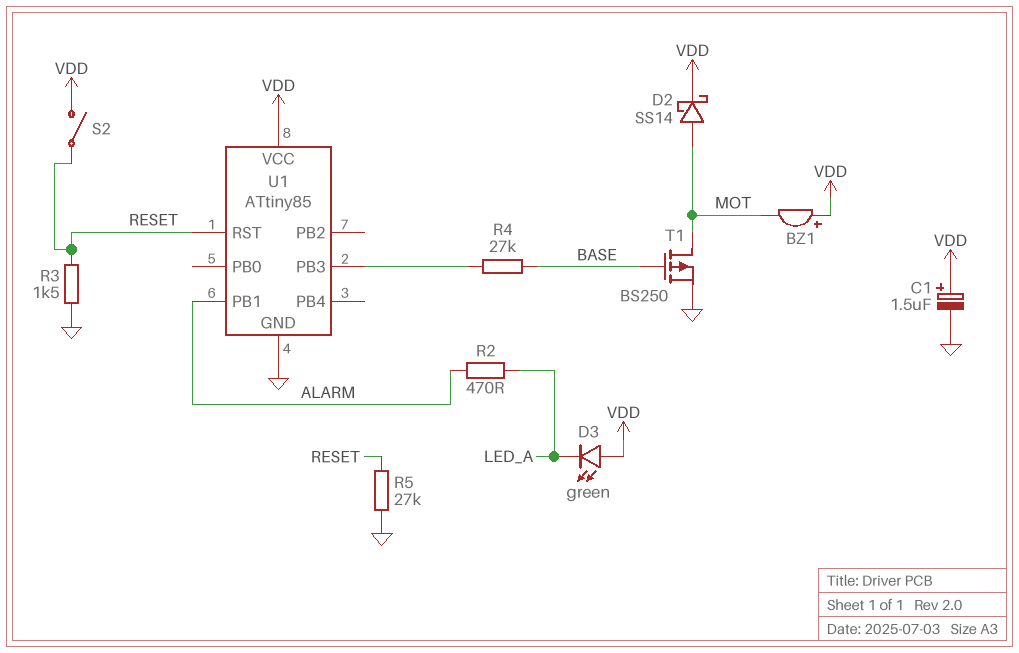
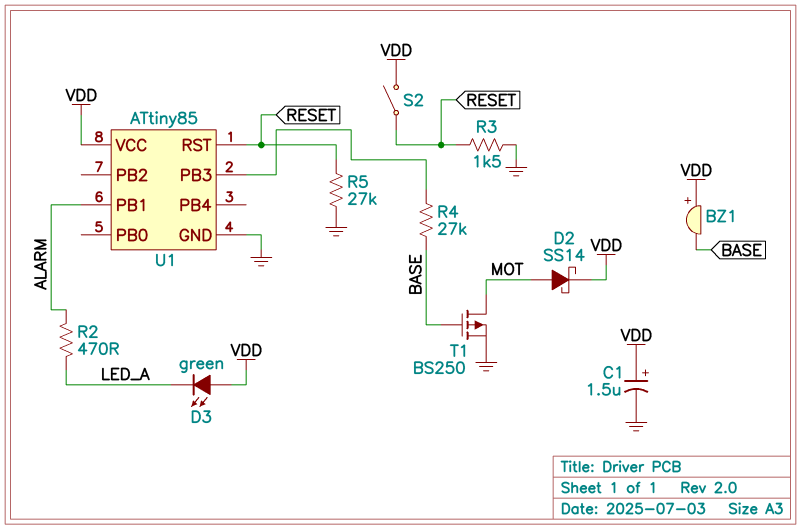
BZ1: buzzer (plus VDD, minus MOT) -> buzzer (plus VDD, minus BASE)

